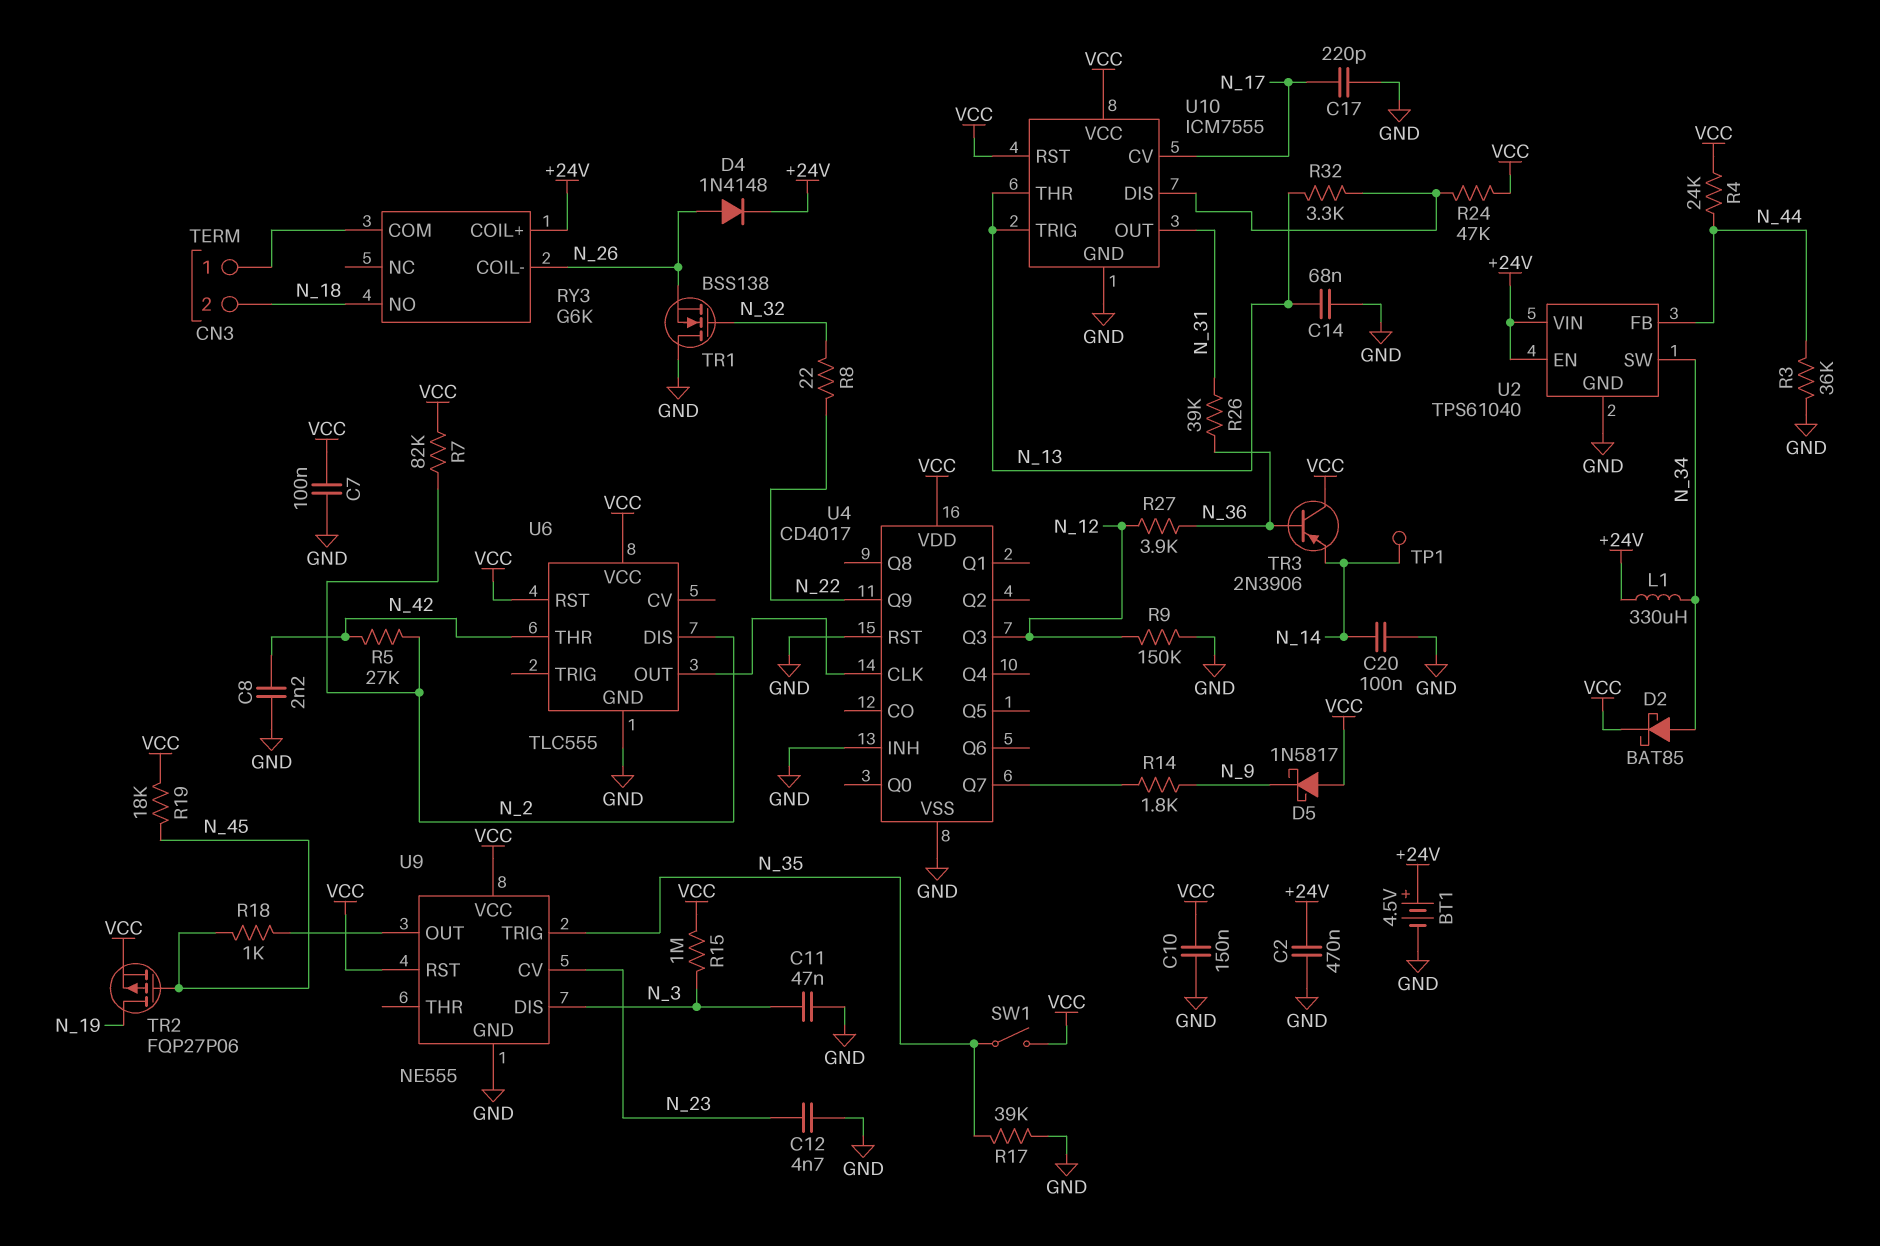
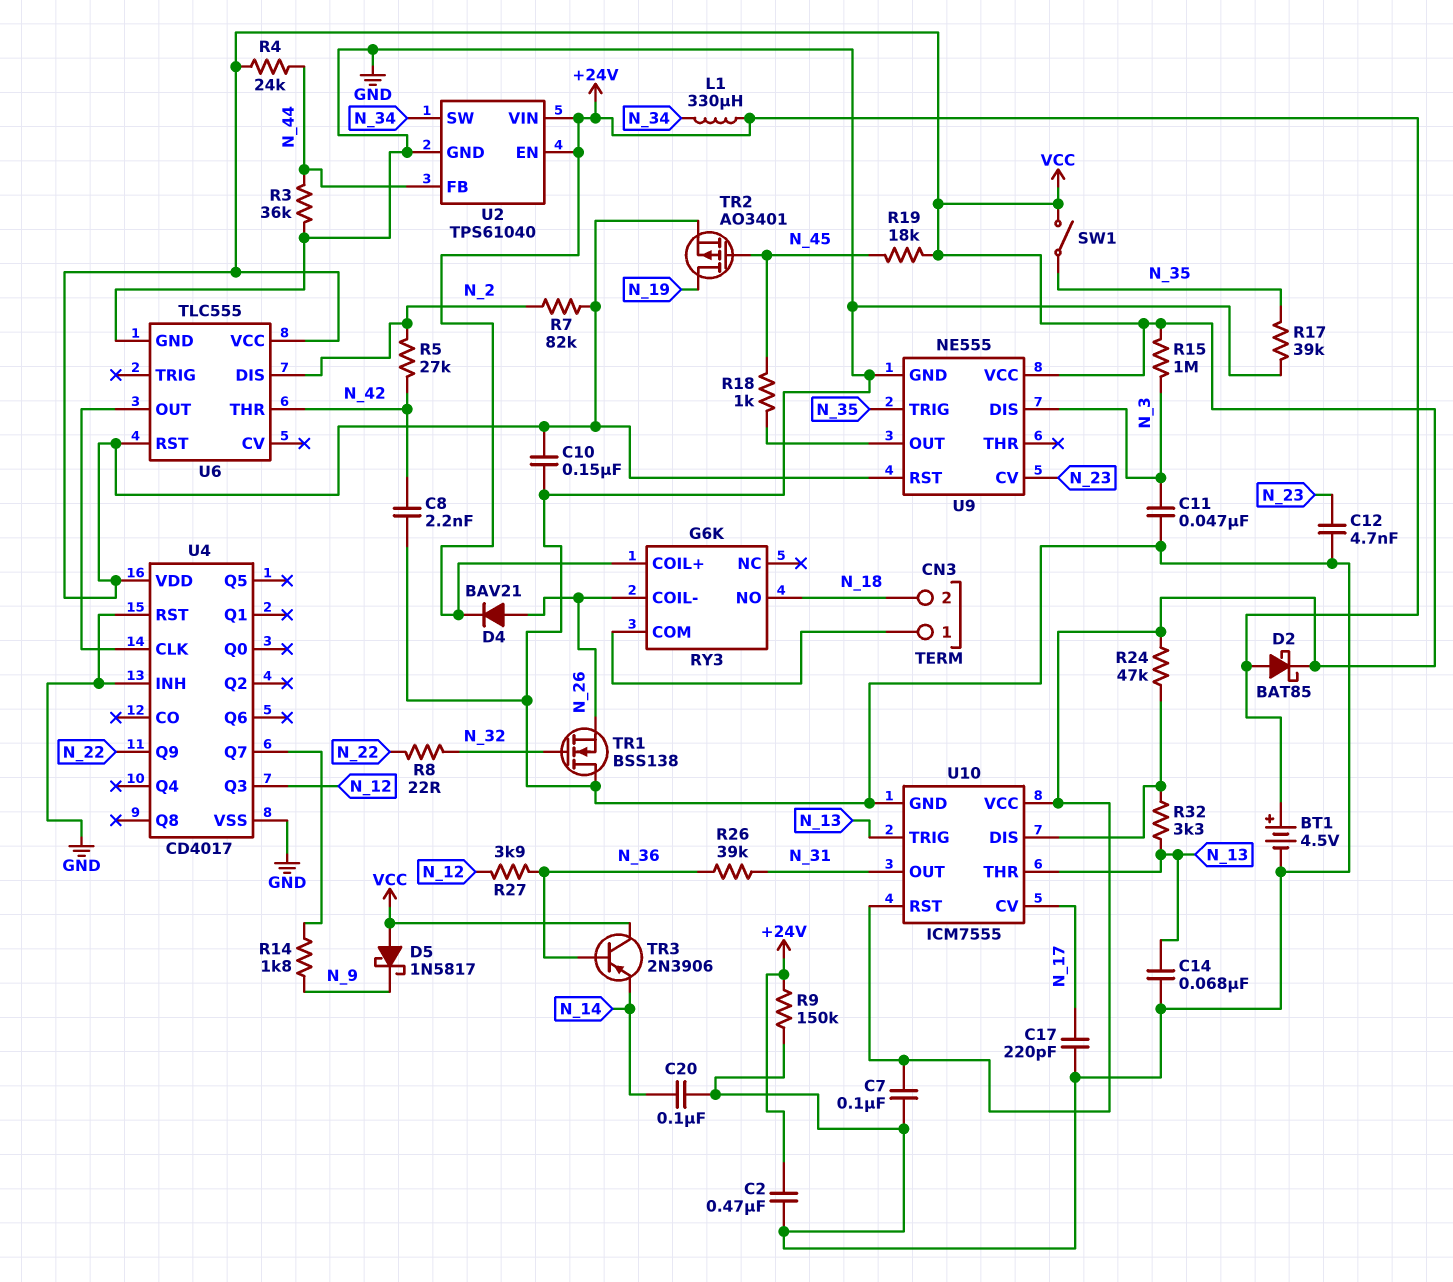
D2: schottky BAT85 (A N_34, K VCC) -> schottky BAT85 (A +24V, K VCC)
D4: diode 1N4148 (A N_26, K +24V) -> diode BAV21 (A N_26, K +24V)
R9: 150k (GND, N_12) -> 150k (+24V, GND)
TP1: test point (N_14) -> none
TR2: PMOS FQP27P06 (G N_45, D N_19, S VCC) -> PMOS AO3401 (G N_45, D N_19, S VCC)

